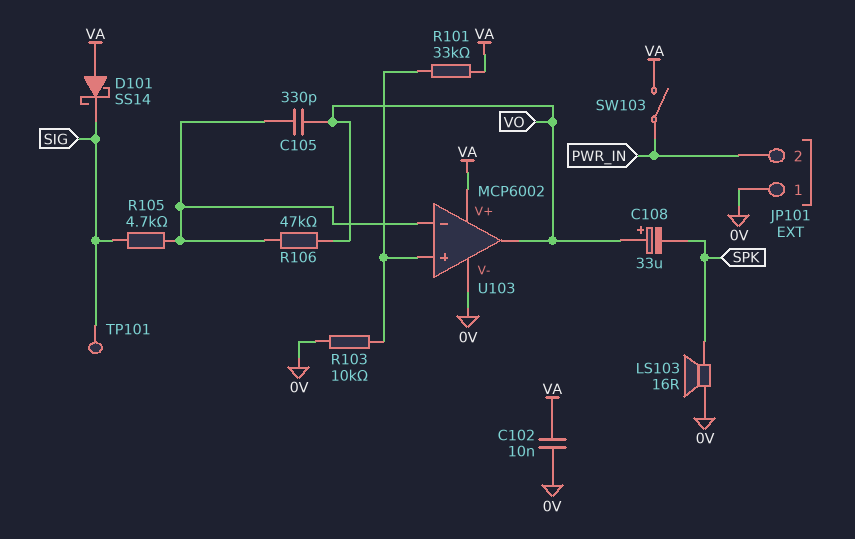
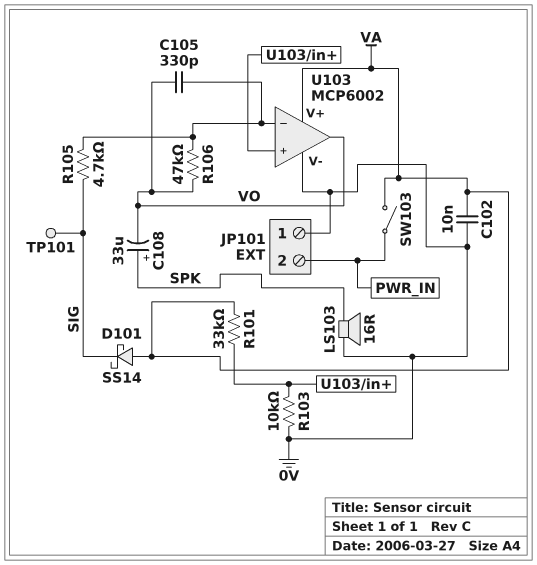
C108: 33uF (plus VO, minus SPK) -> 33uF (plus SPK, minus VO)

